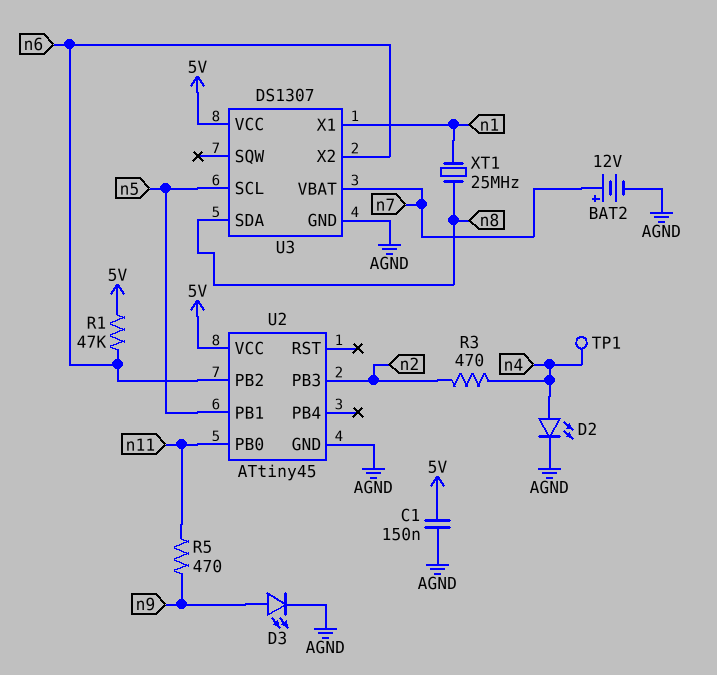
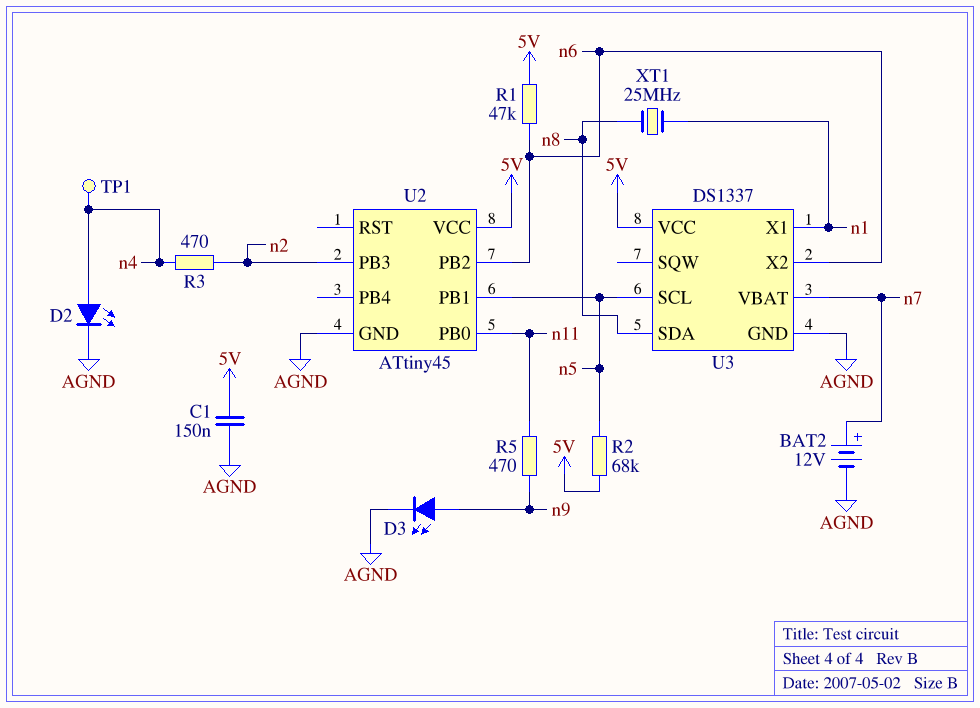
R2: none -> 68k (5V, n5)
U3: DS1307 -> DS1337

